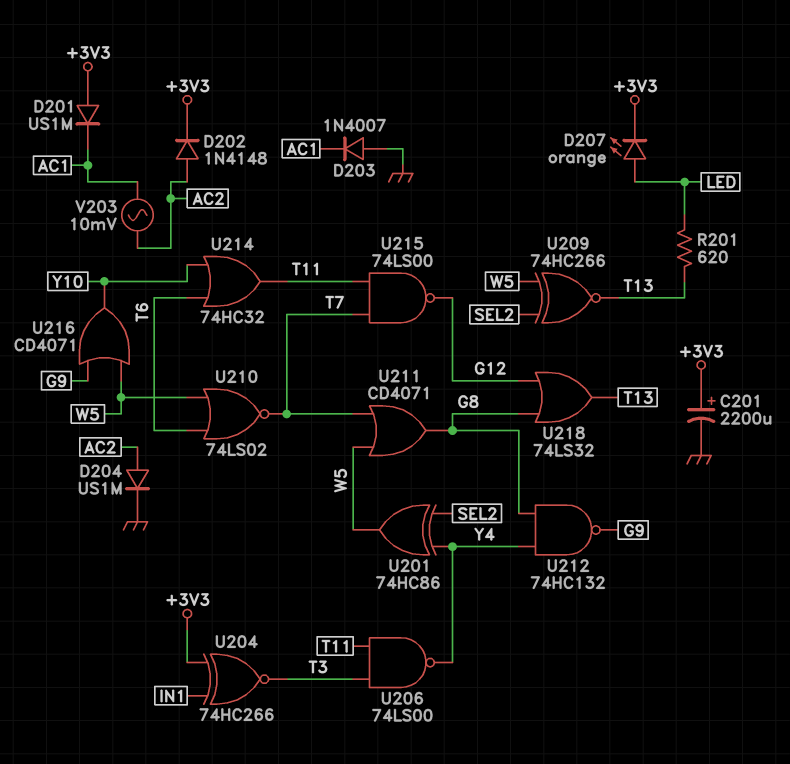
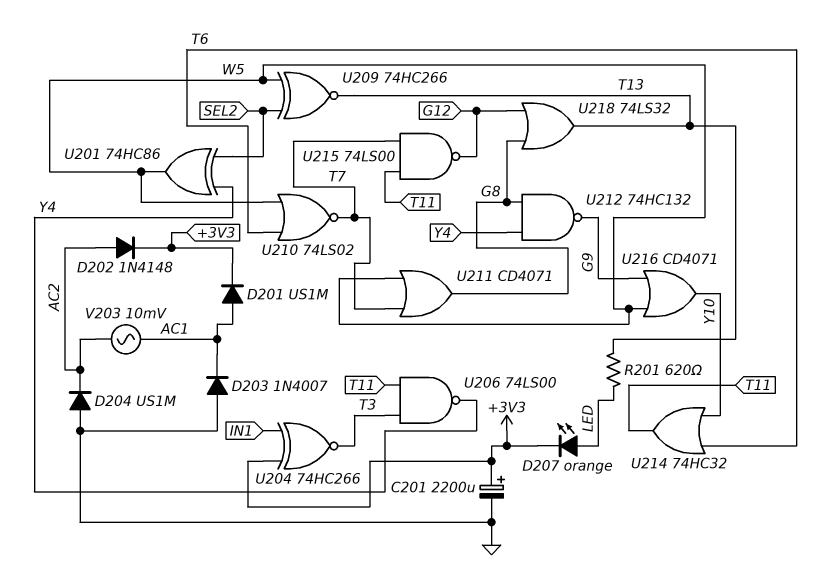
D201: diode US1M (A +3V3, K AC1) -> diode US1M (A AC1, K +3V3)
D204: diode US1M (A AC2, K GND) -> diode US1M (A GND, K AC2)

